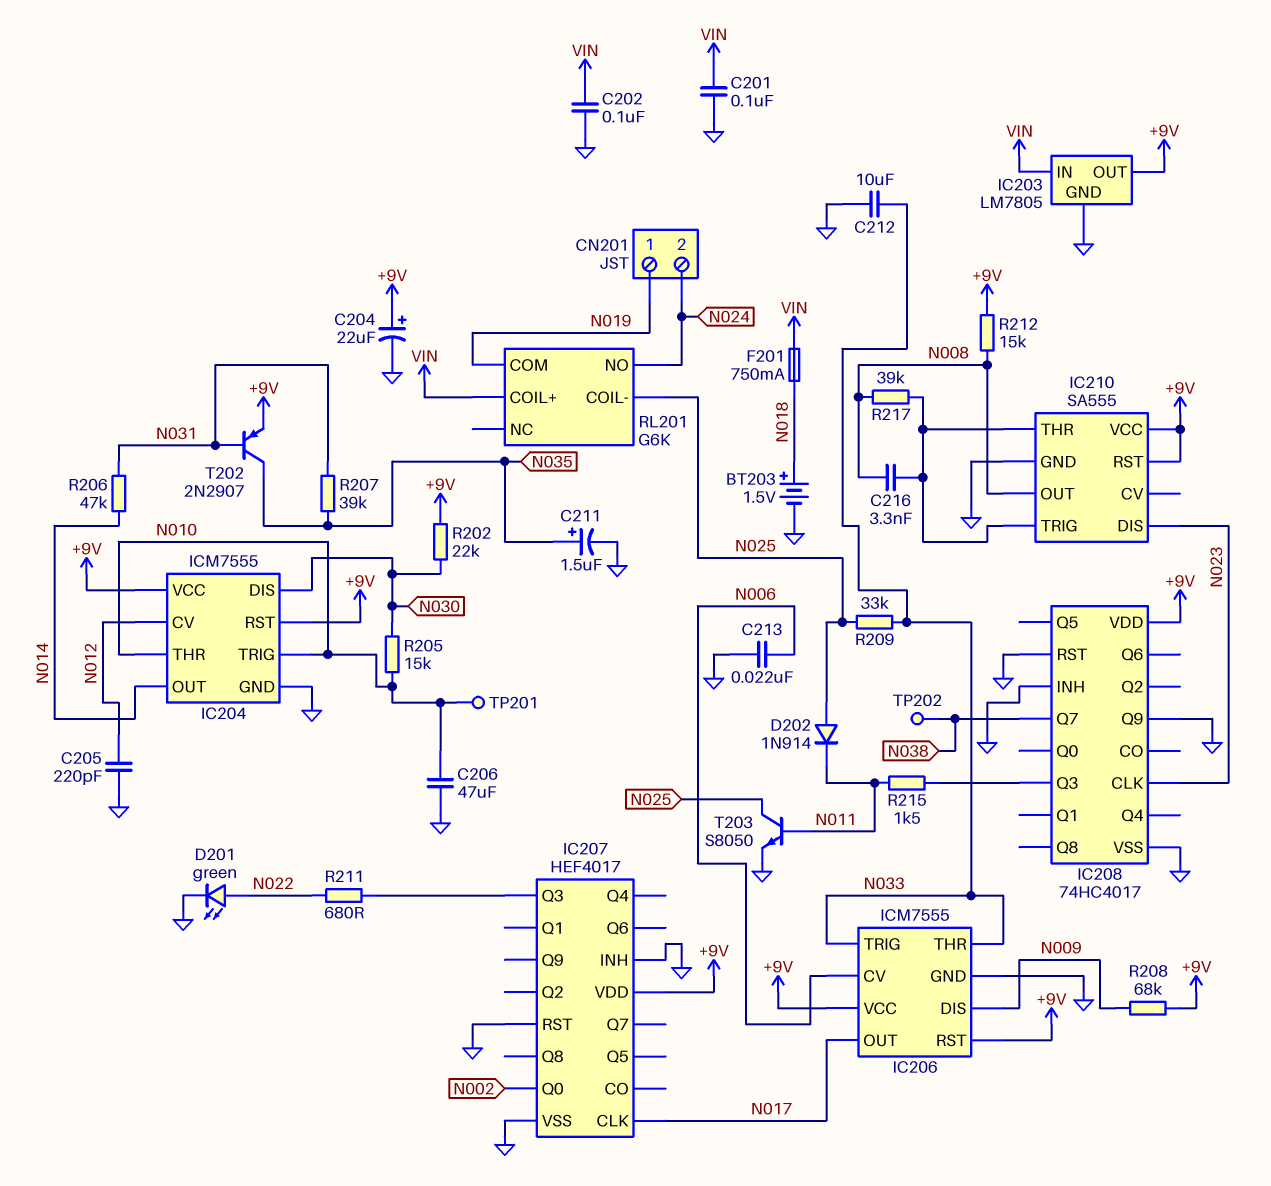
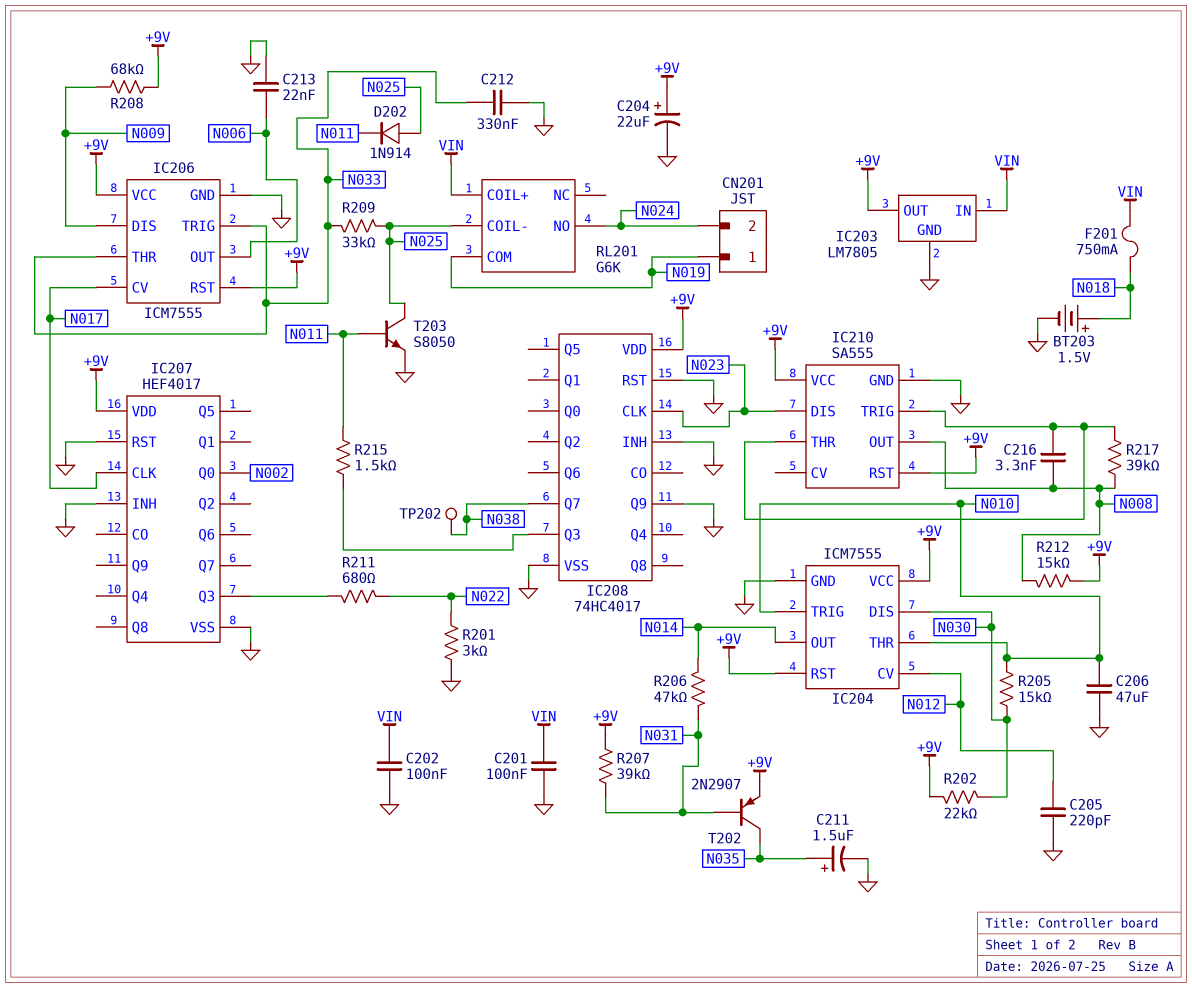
C212: 10uF (GND, N033) -> 330nF (GND, N033)
D201: LED green (A N022, K GND) -> none
IC206 pin CV: N006 -> N017
IC206 pin OUT: N017 -> N006
R201: none -> 3k (GND, N022)
R207: 39k (N031, N035) -> 39k (+9V, N031)
TP201: test point (N010) -> none

